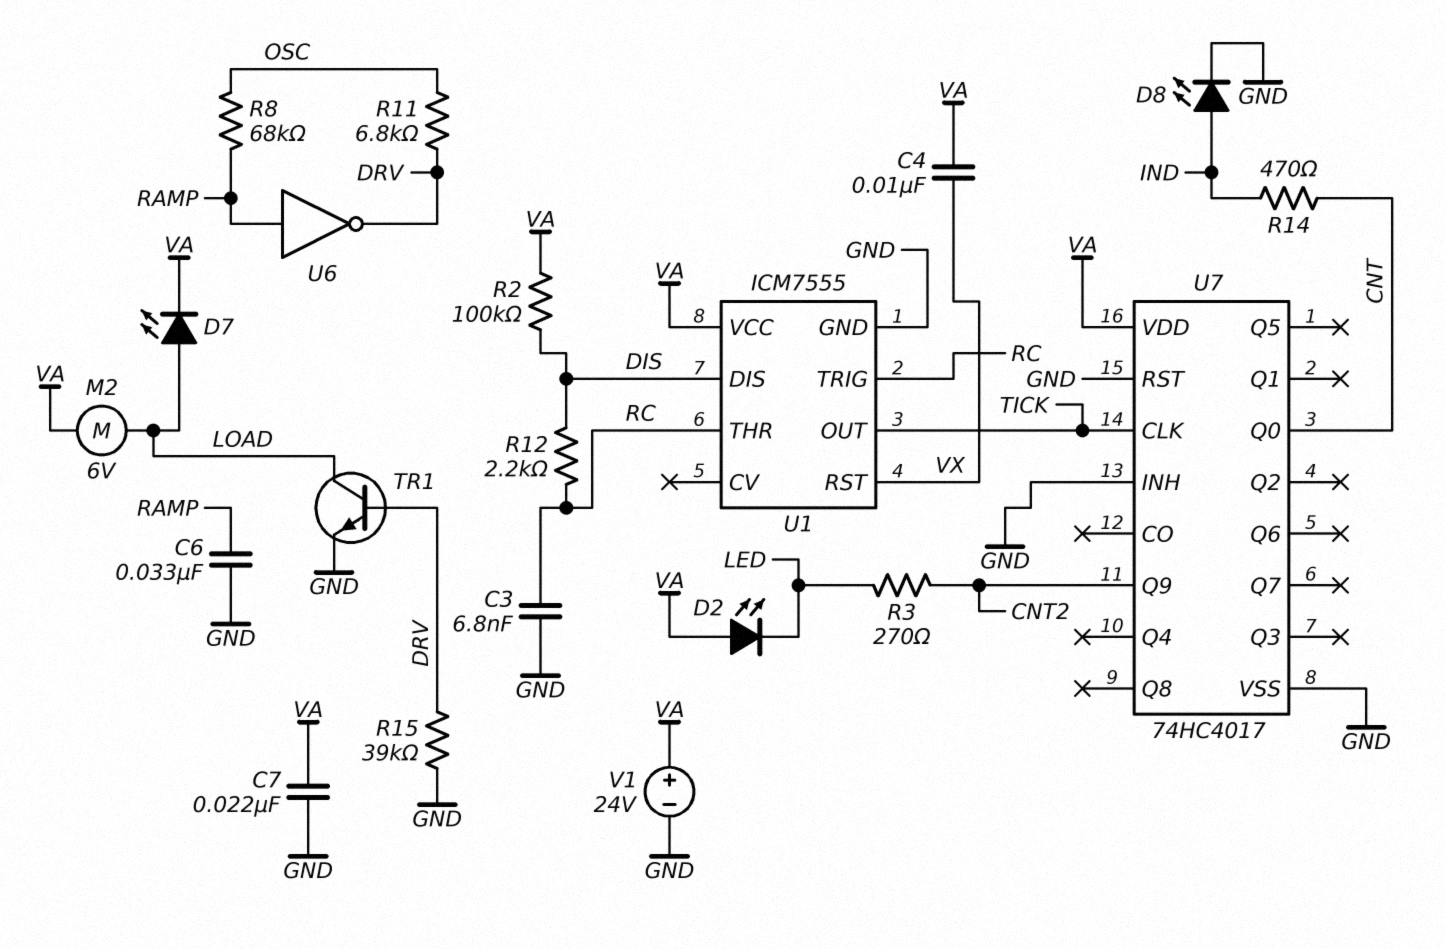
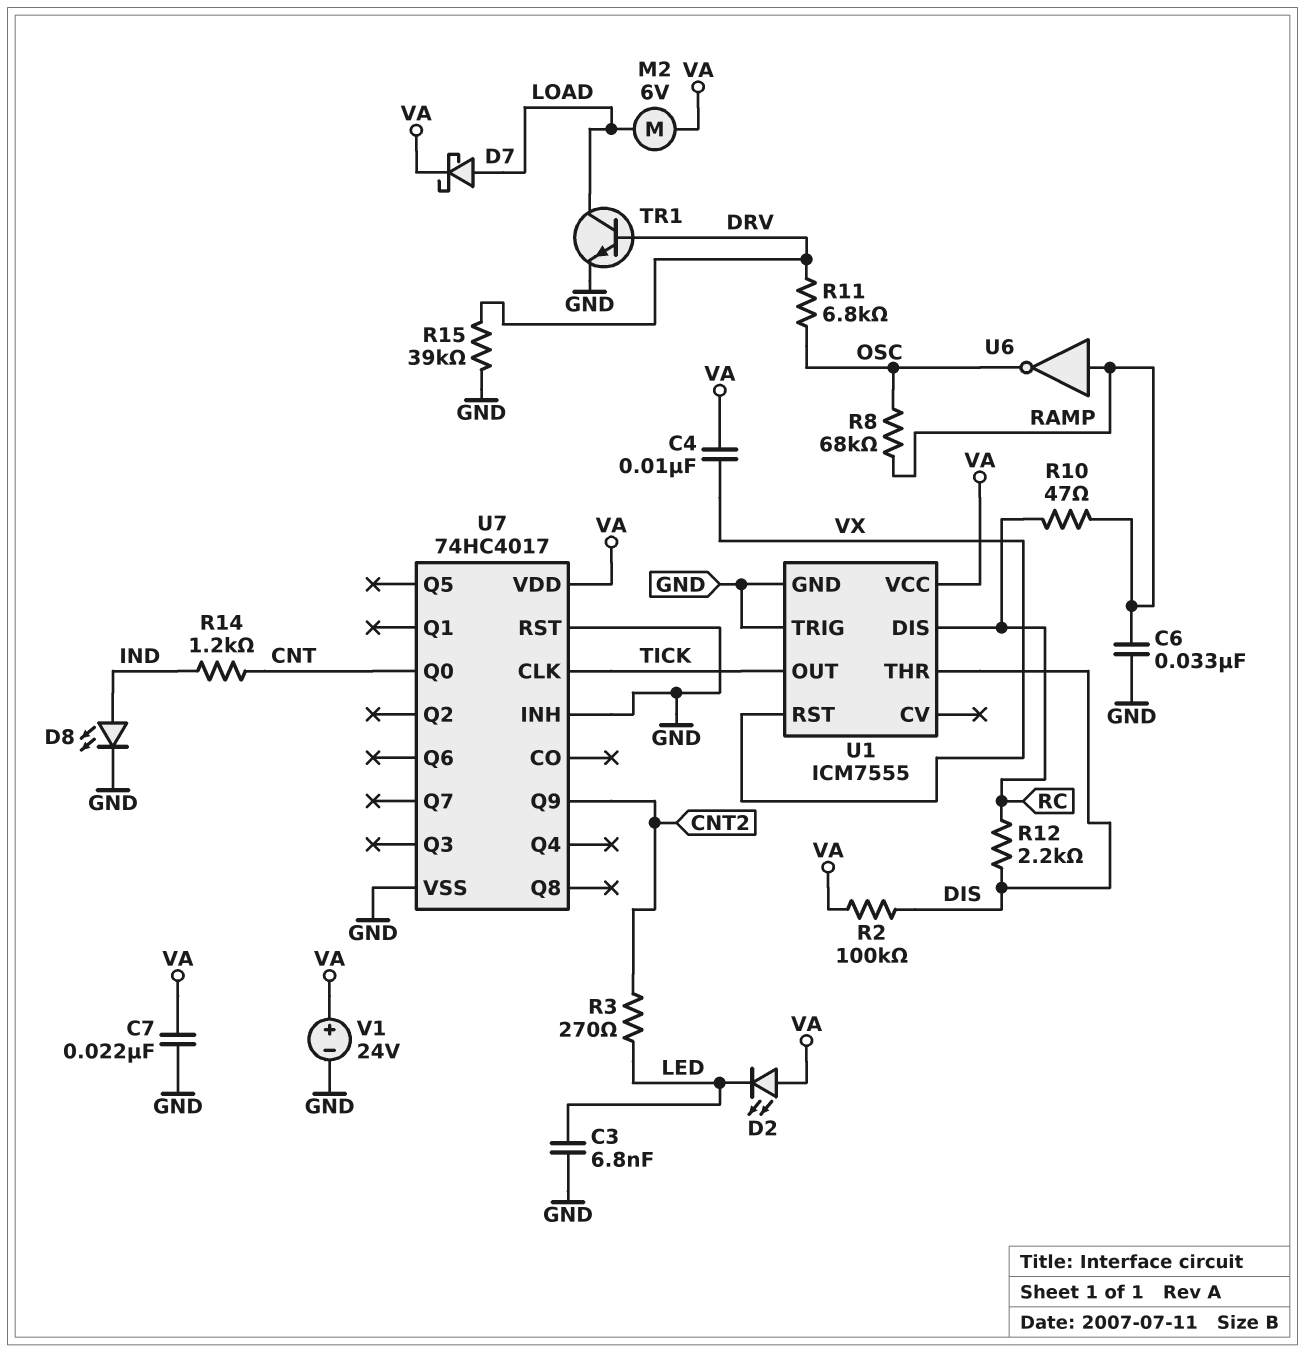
C3: 6.8nF (GND, RC) -> 6.8nF (GND, LED)
D7: LED (A LOAD, K VA) -> schottky (A LOAD, K VA)
R10: none -> 47 (RAMP, RC)
R14: 470 (CNT, IND) -> 1.2k (CNT, IND)
U1 pin DIS: DIS -> RC
U1 pin THR: RC -> DIS
U1 pin TRIG: RC -> GND
U6: NOT (in RAMP, out DRV) -> NOT (in RAMP, out OSC)

